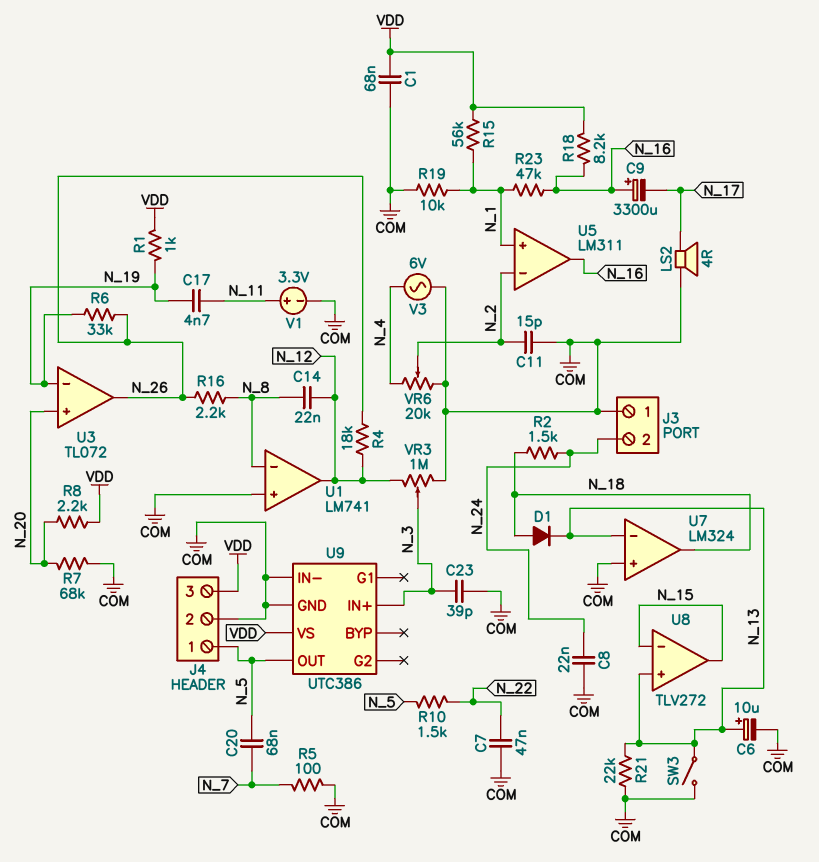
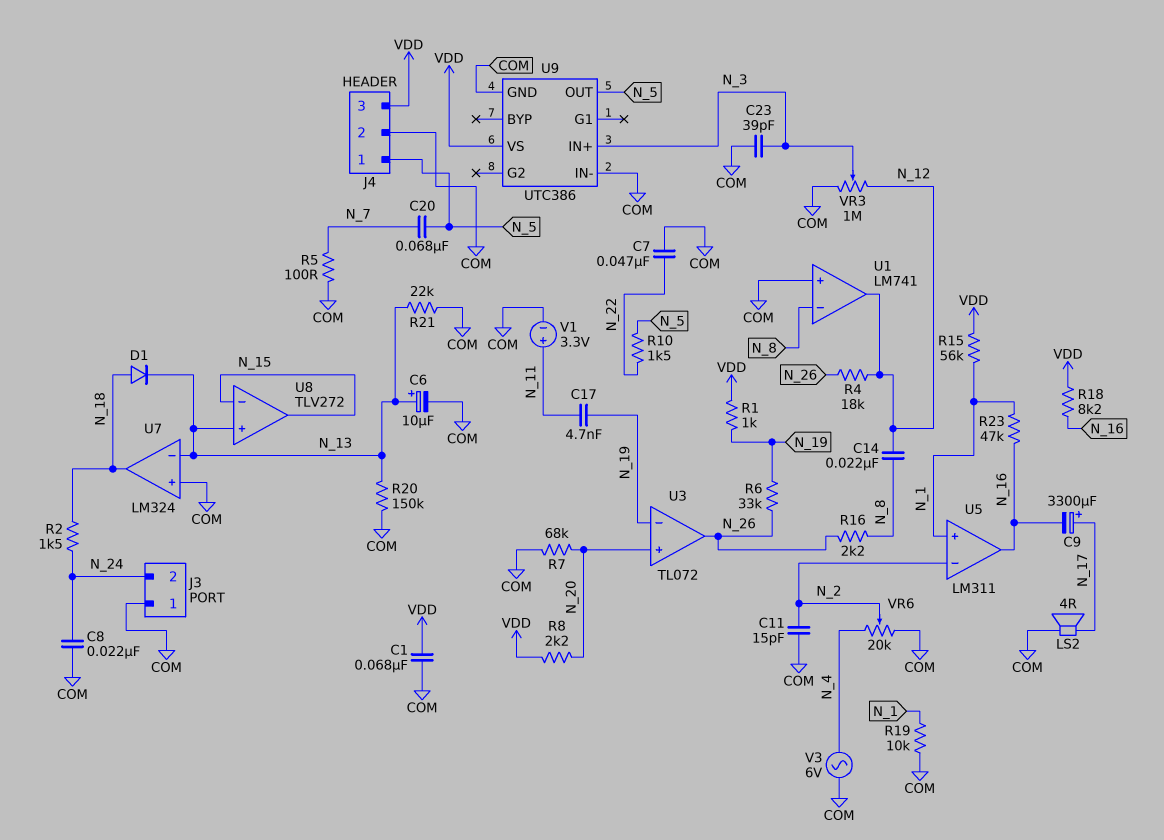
C9: 3300uF (plus N_16, minus N_17) -> 3300uF (plus N_17, minus N_16)
R20: none -> 150k (COM, N_13)
SW3: switch (COM, N_13) -> none

